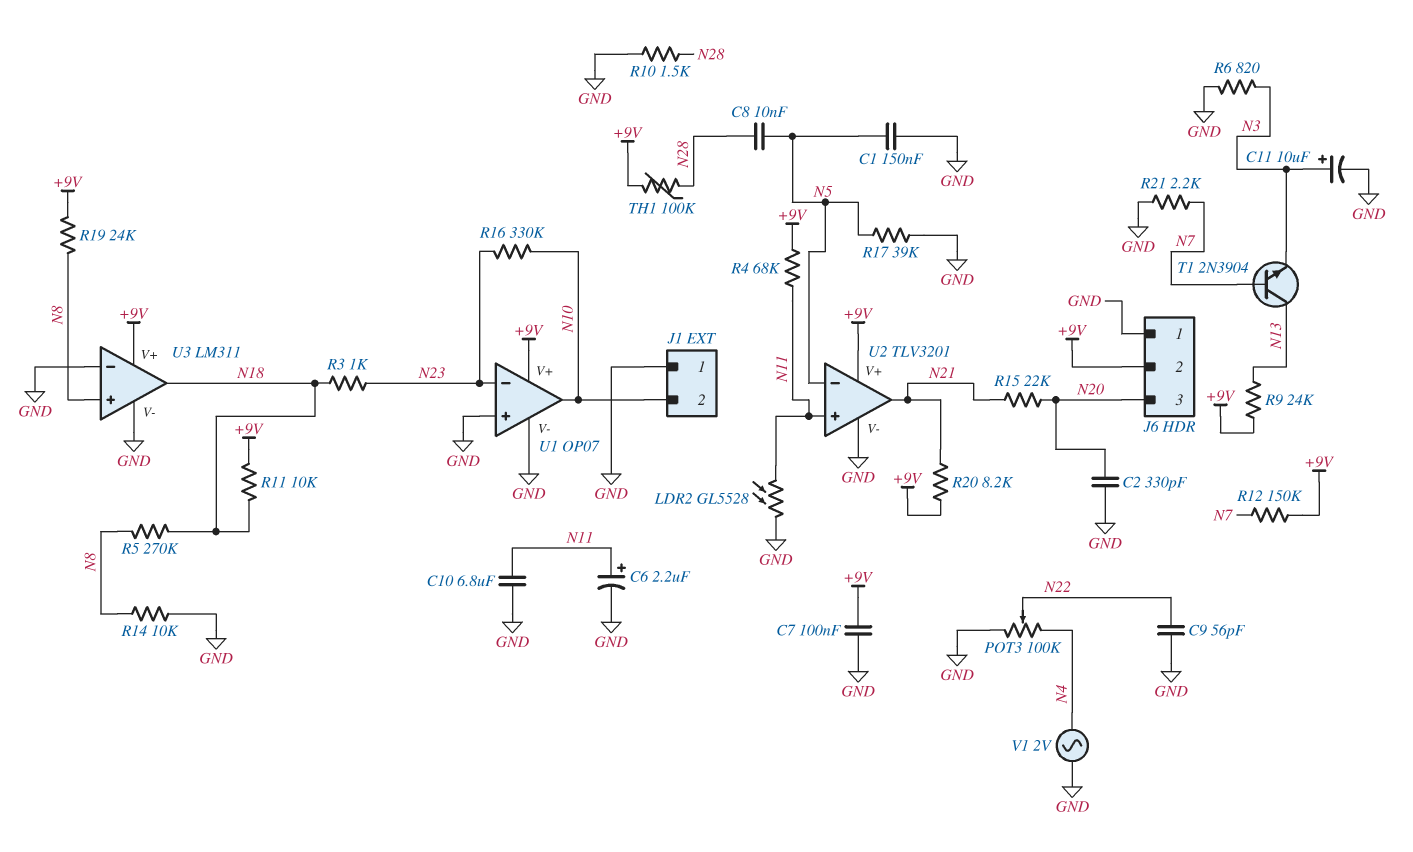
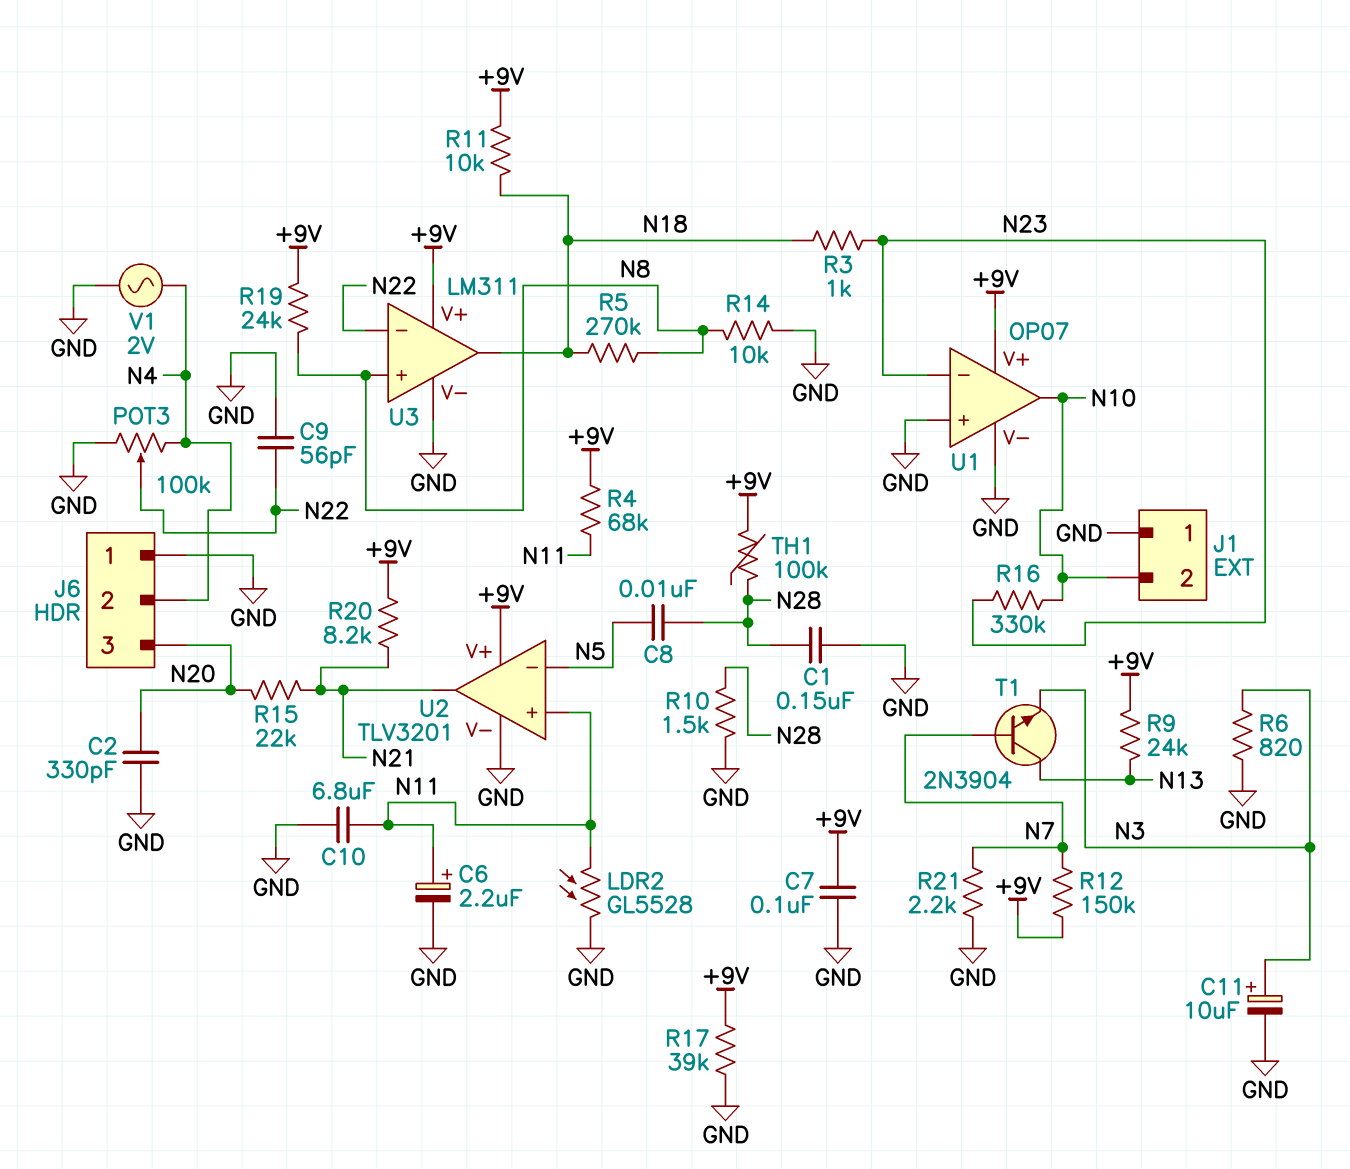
C1: 150nF (GND, N5) -> 150nF (GND, N28)
J6 pin 2: +9V -> N4
R17: 39k (GND, N5) -> 39k (+9V, GND)
U3 pin in-: GND -> N22

